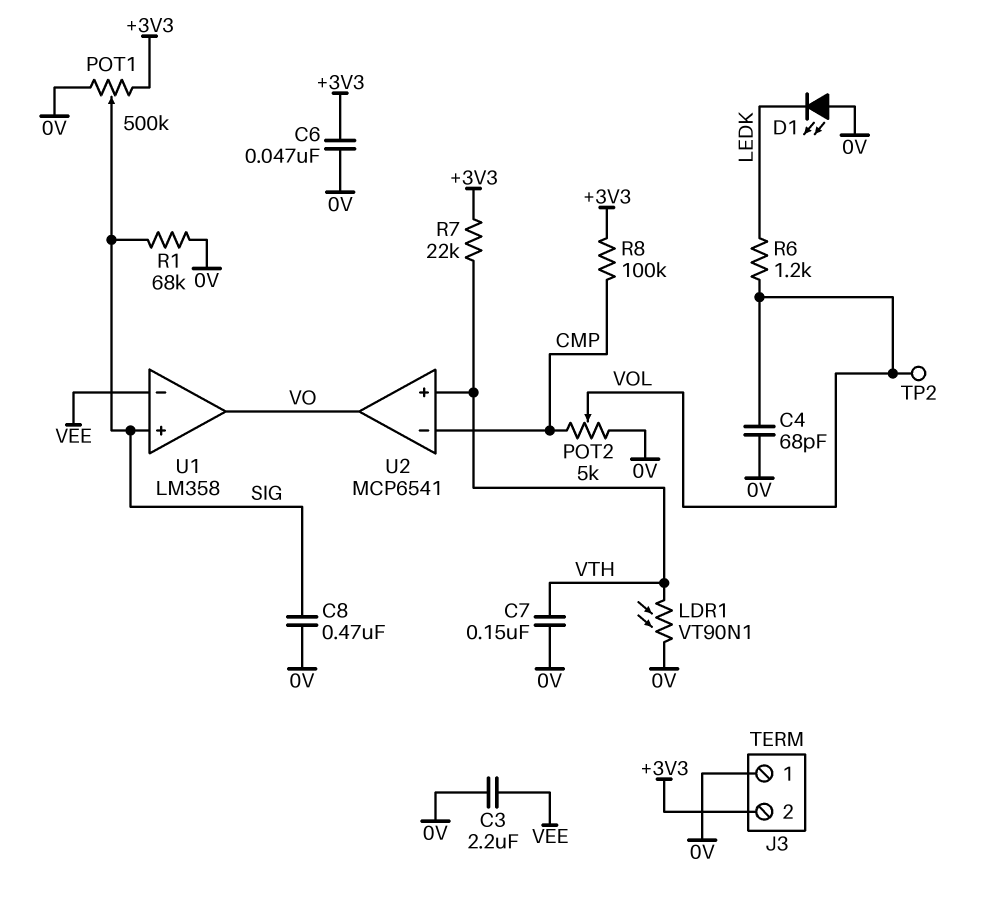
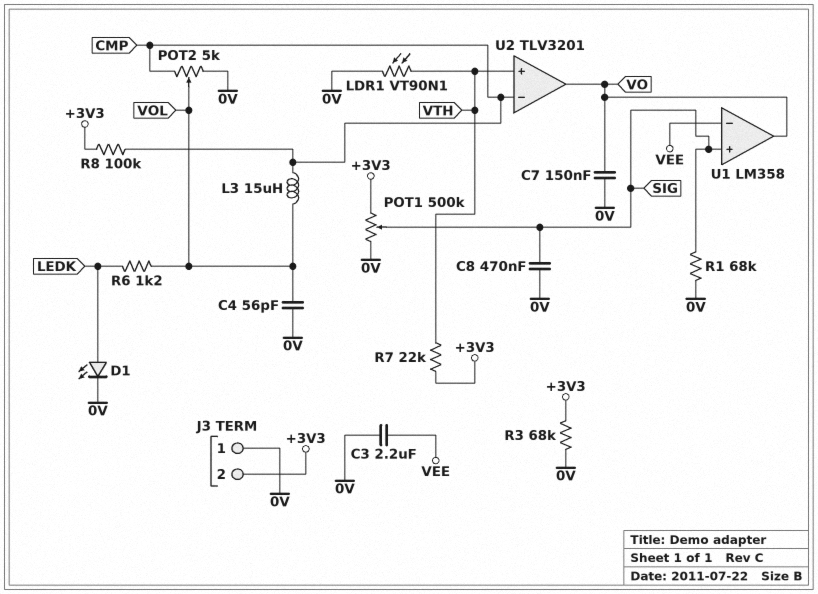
C4: 68pF (0V, VOL) -> 56pF (0V, VOL)
C6: 47nF (+3V3, 0V) -> none
C7: 150nF (0V, VTH) -> 150nF (0V, VO)
D1: LED (A 0V, K LEDK) -> LED (A LEDK, K 0V)
L3: none -> 15uH (CMP, VOL)
R3: none -> 68k (+3V3, 0V)
TP2: test point (VOL) -> none
U2: MCP6541 -> TLV3201

